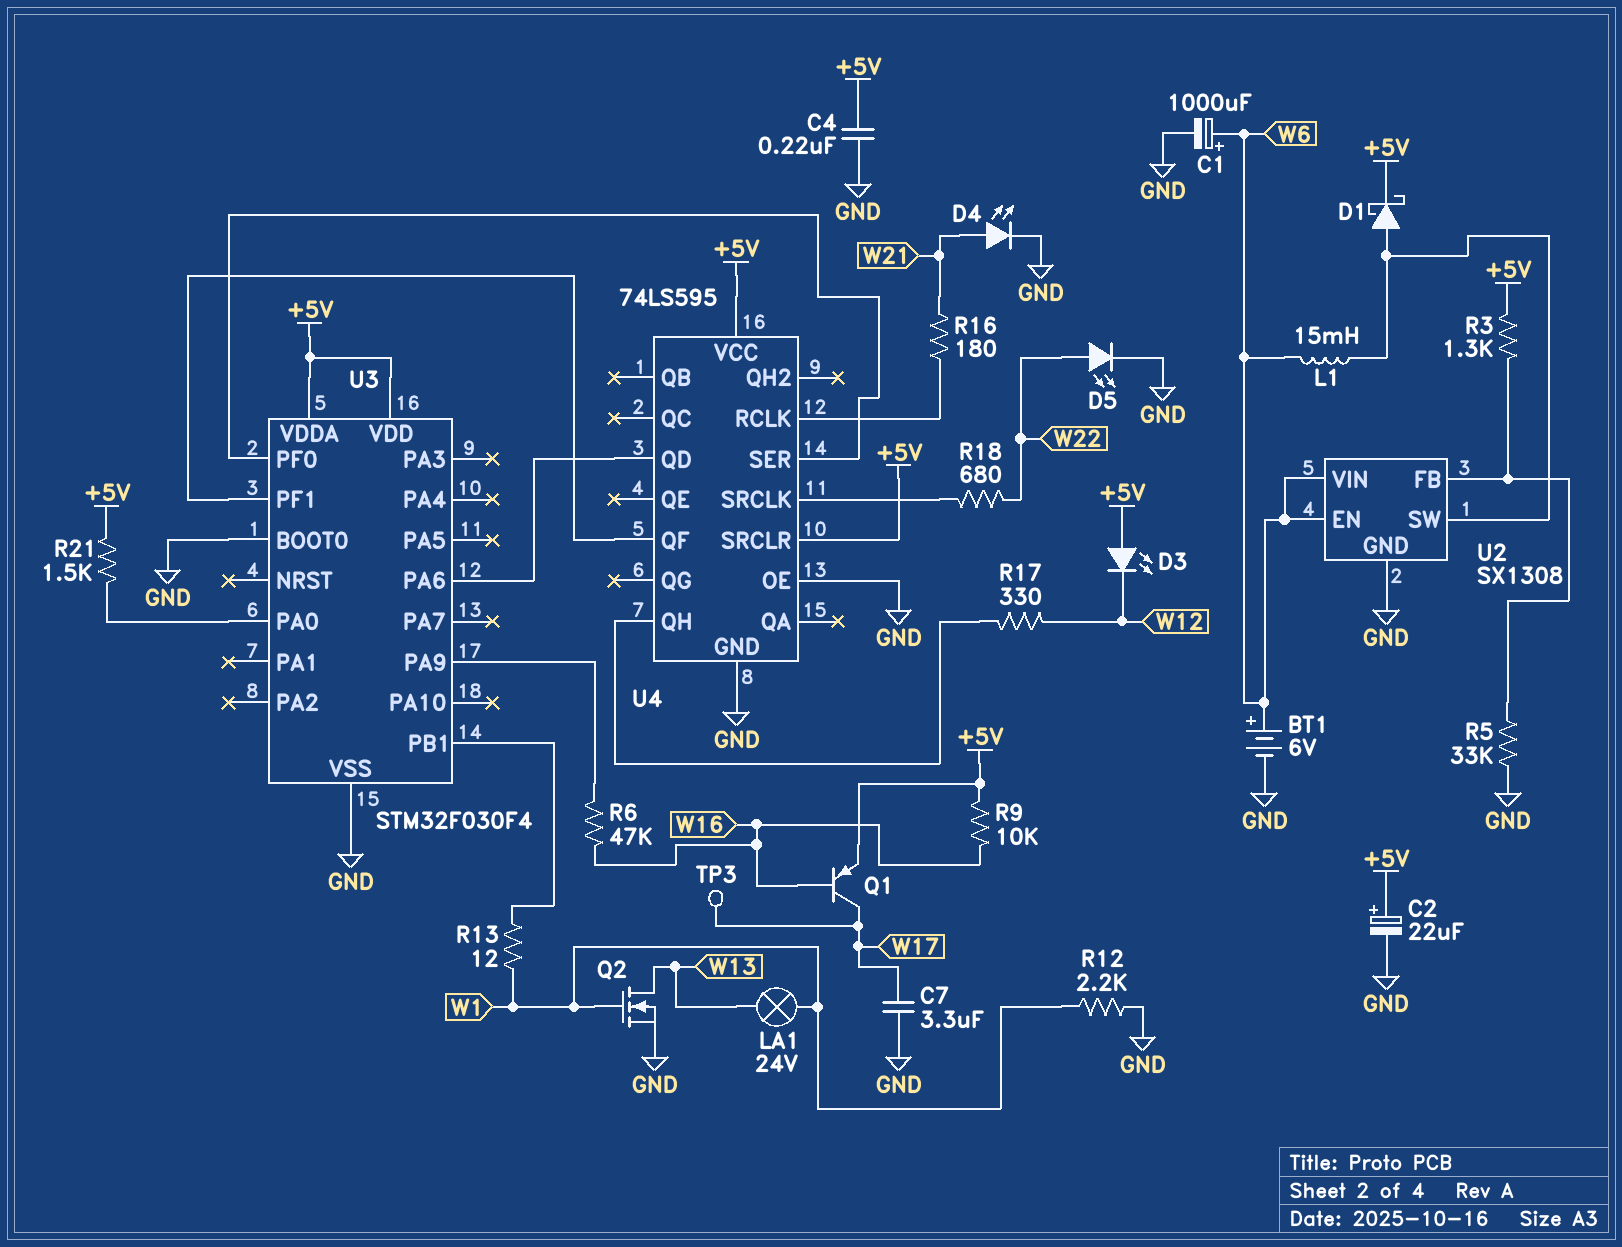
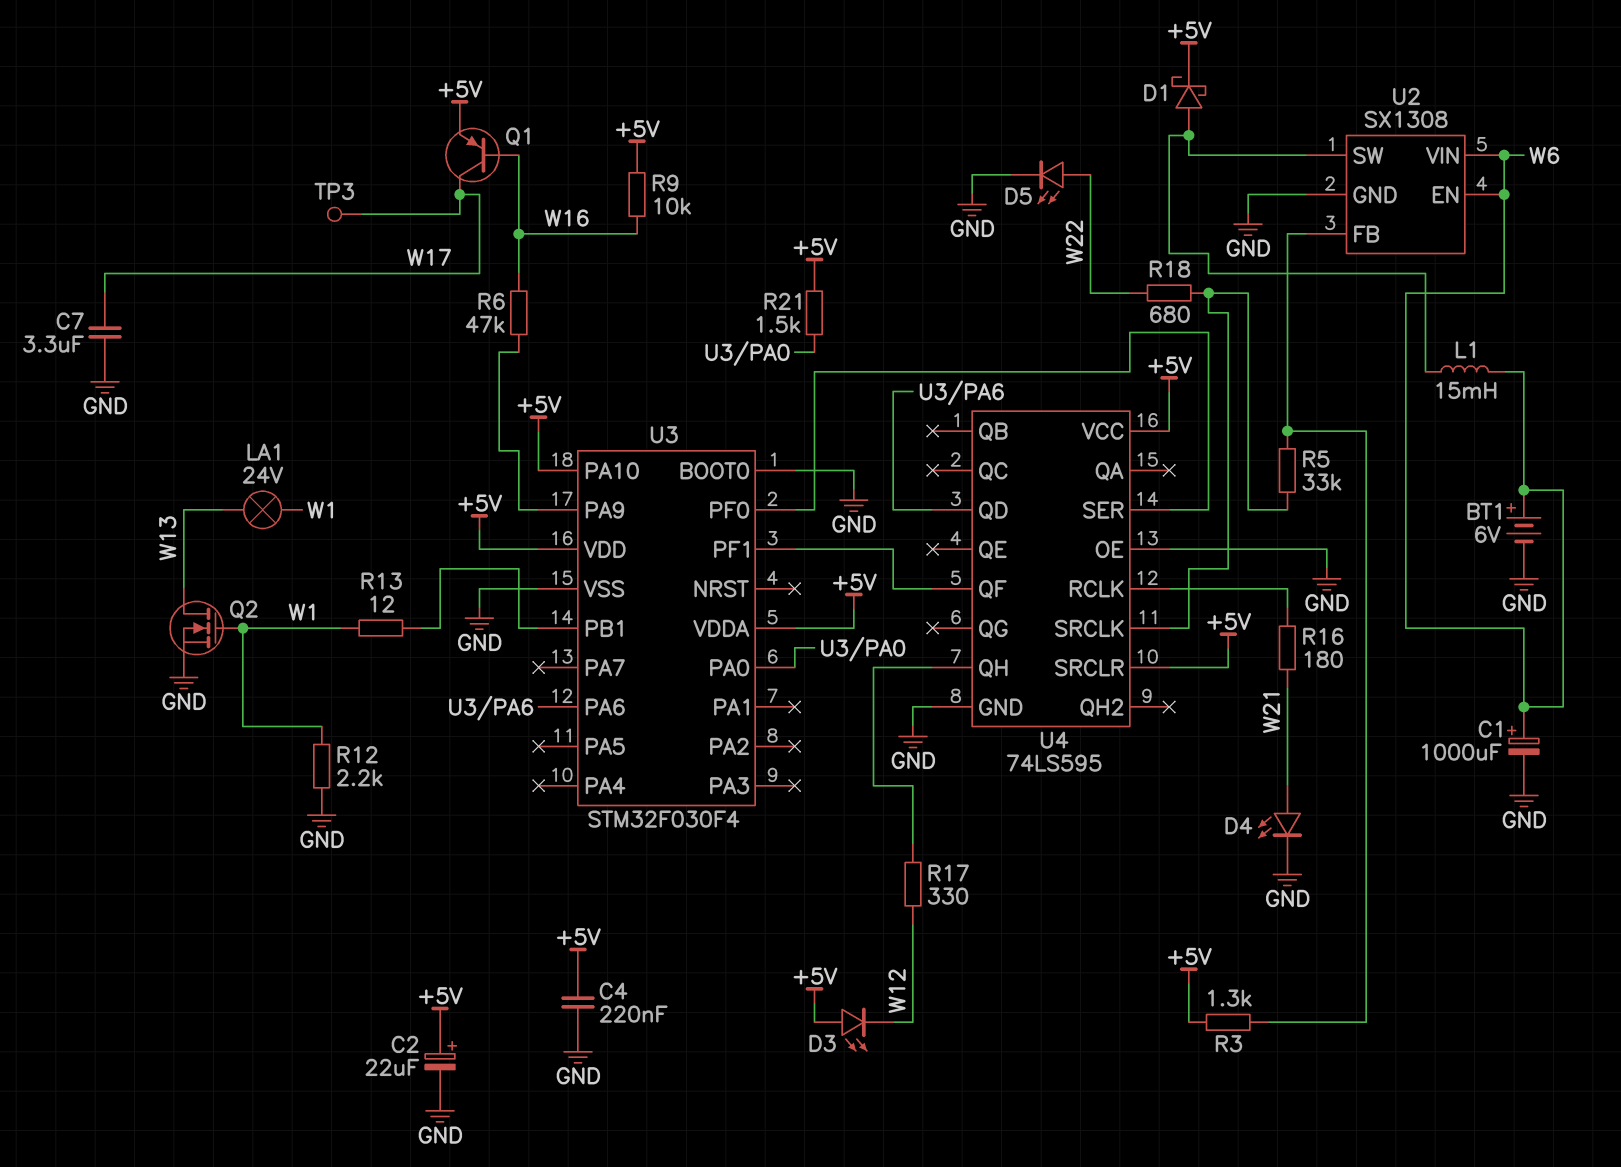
R5: 33k (GND, U2/FB) -> 33k (U2/FB, U4/SRCLK)
U3 pin PA10: none -> +5V

